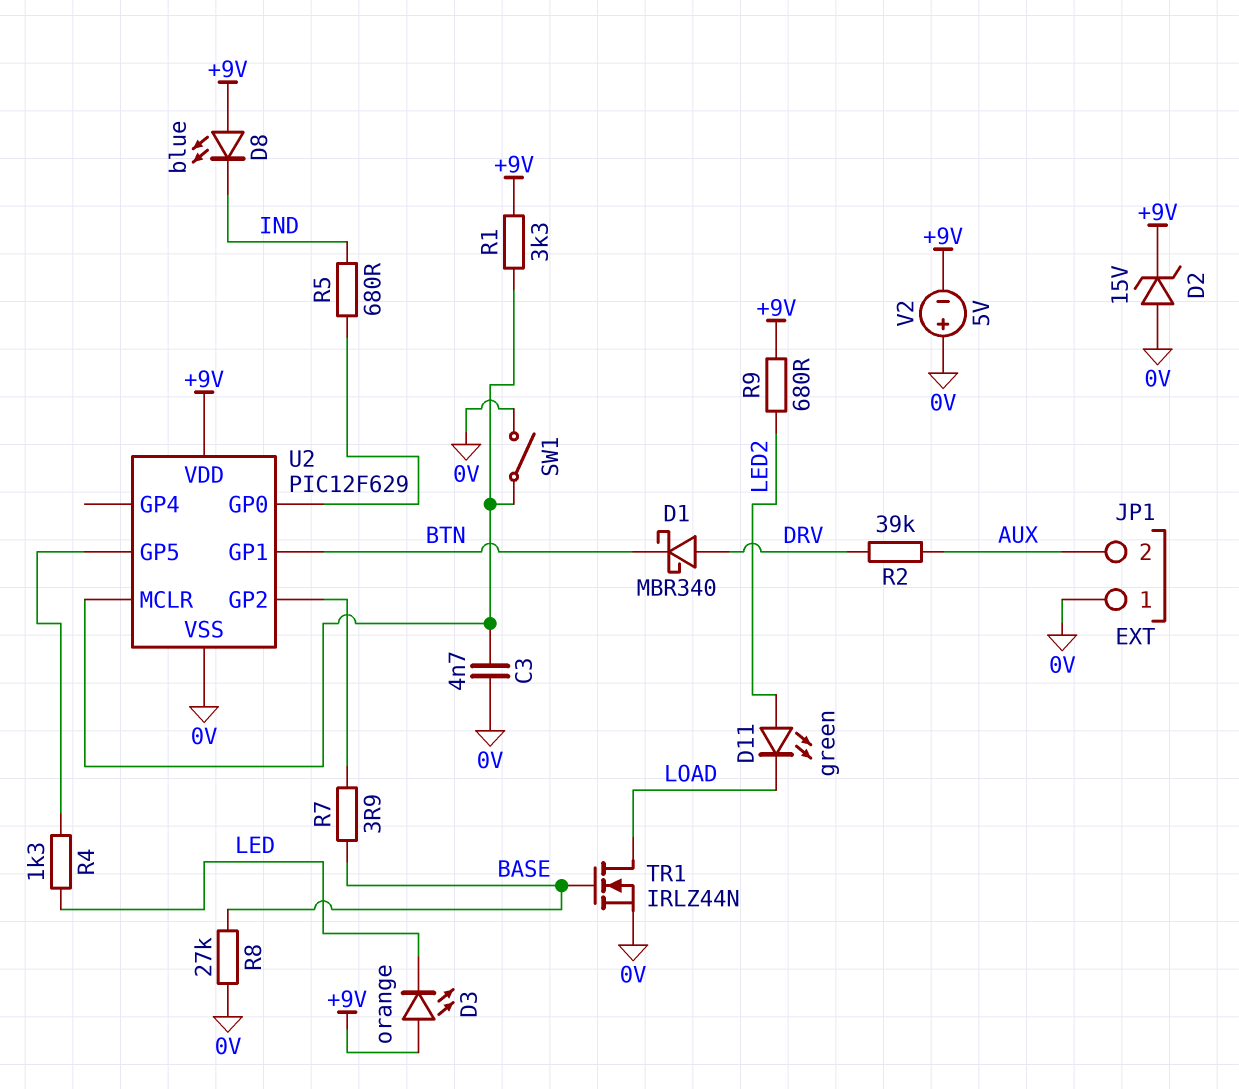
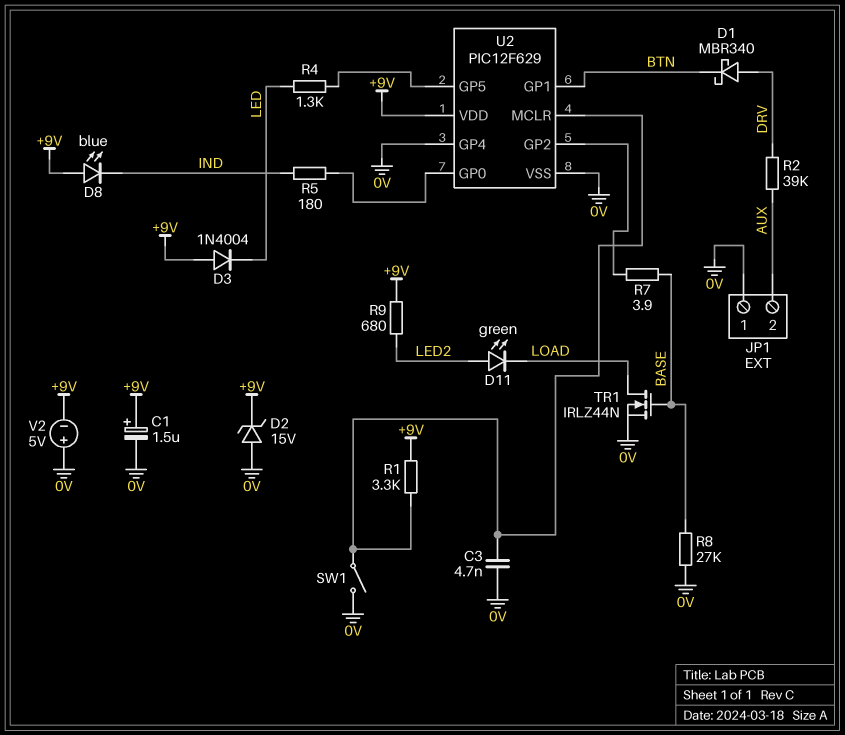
C1: none -> 1.5uF (plus +9V, minus 0V)
D3: LED orange (A +9V, K LED) -> diode 1N4004 (A +9V, K LED)
R5: 680 (IND, U2/GP0) -> 180 (IND, U2/GP0)
U2 pin GP4: none -> 0V

